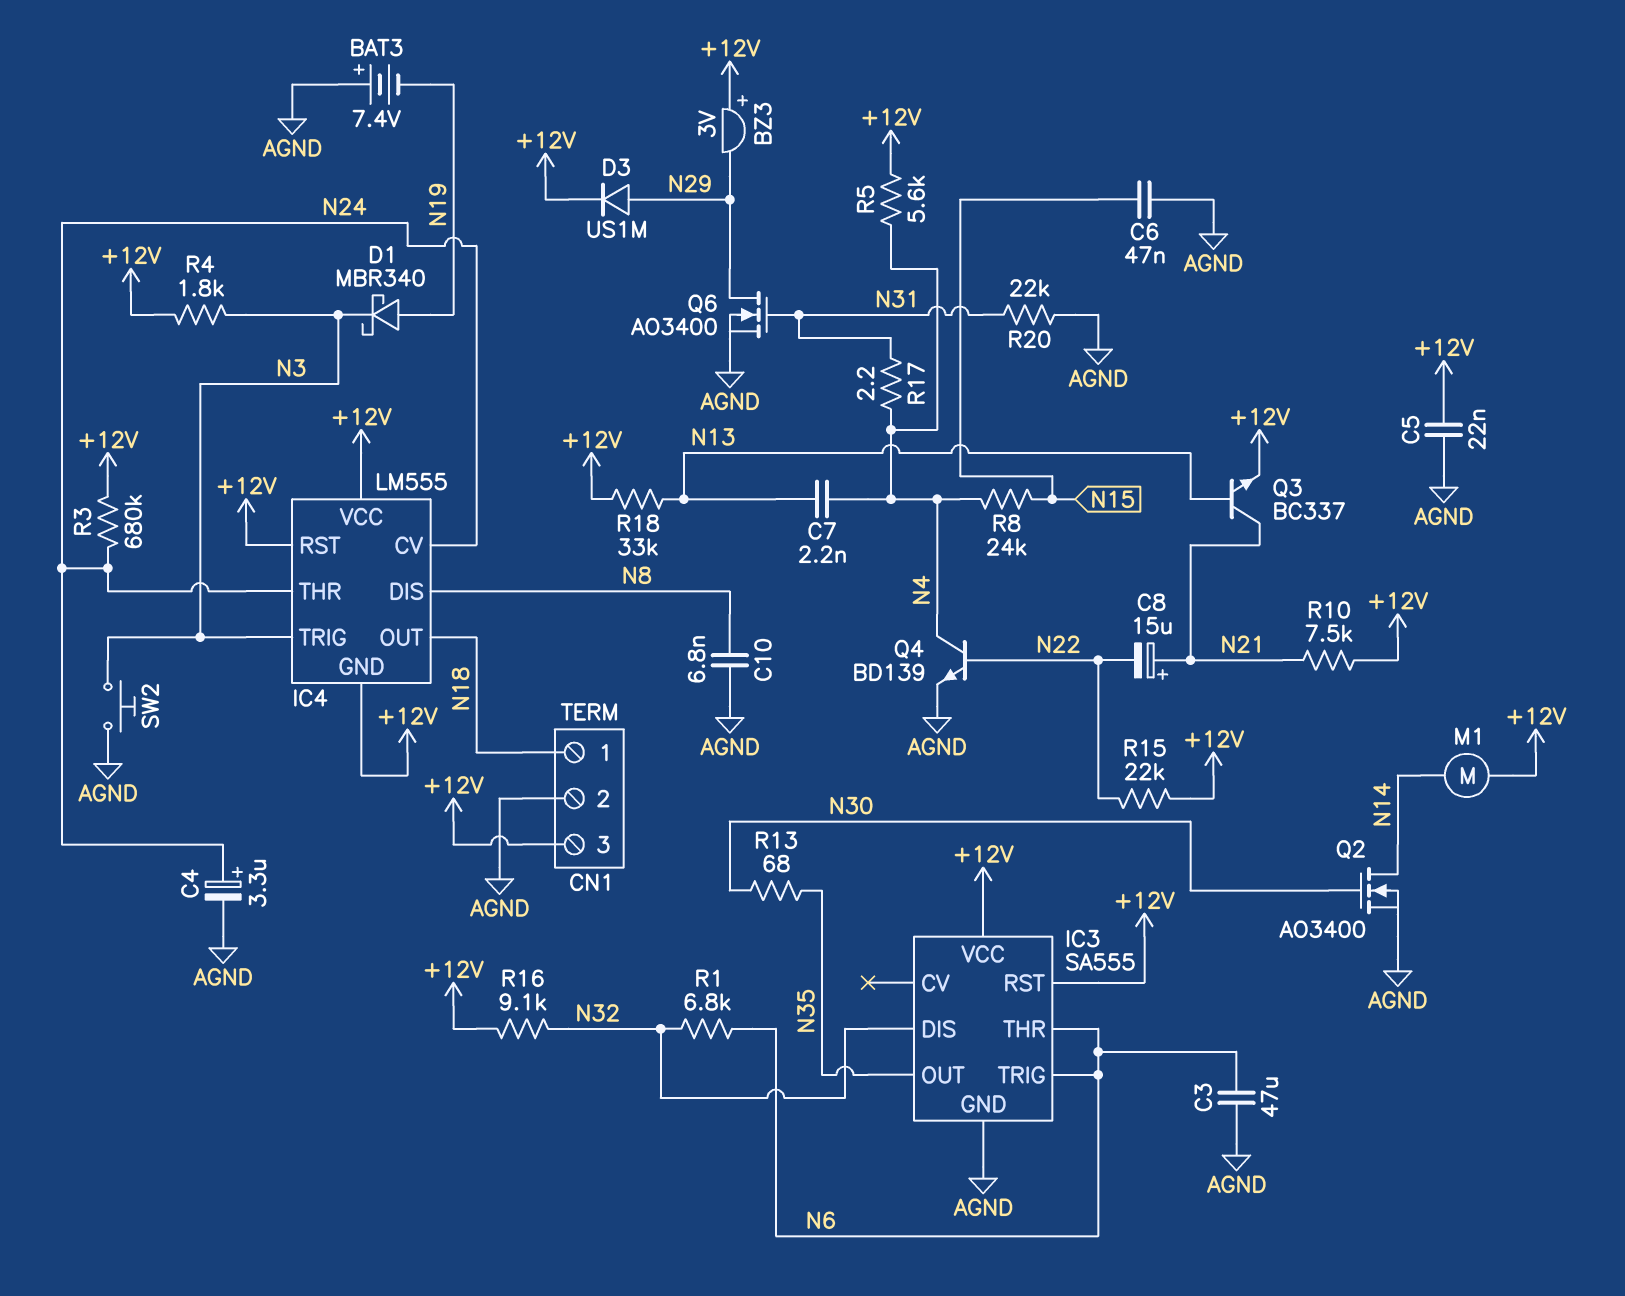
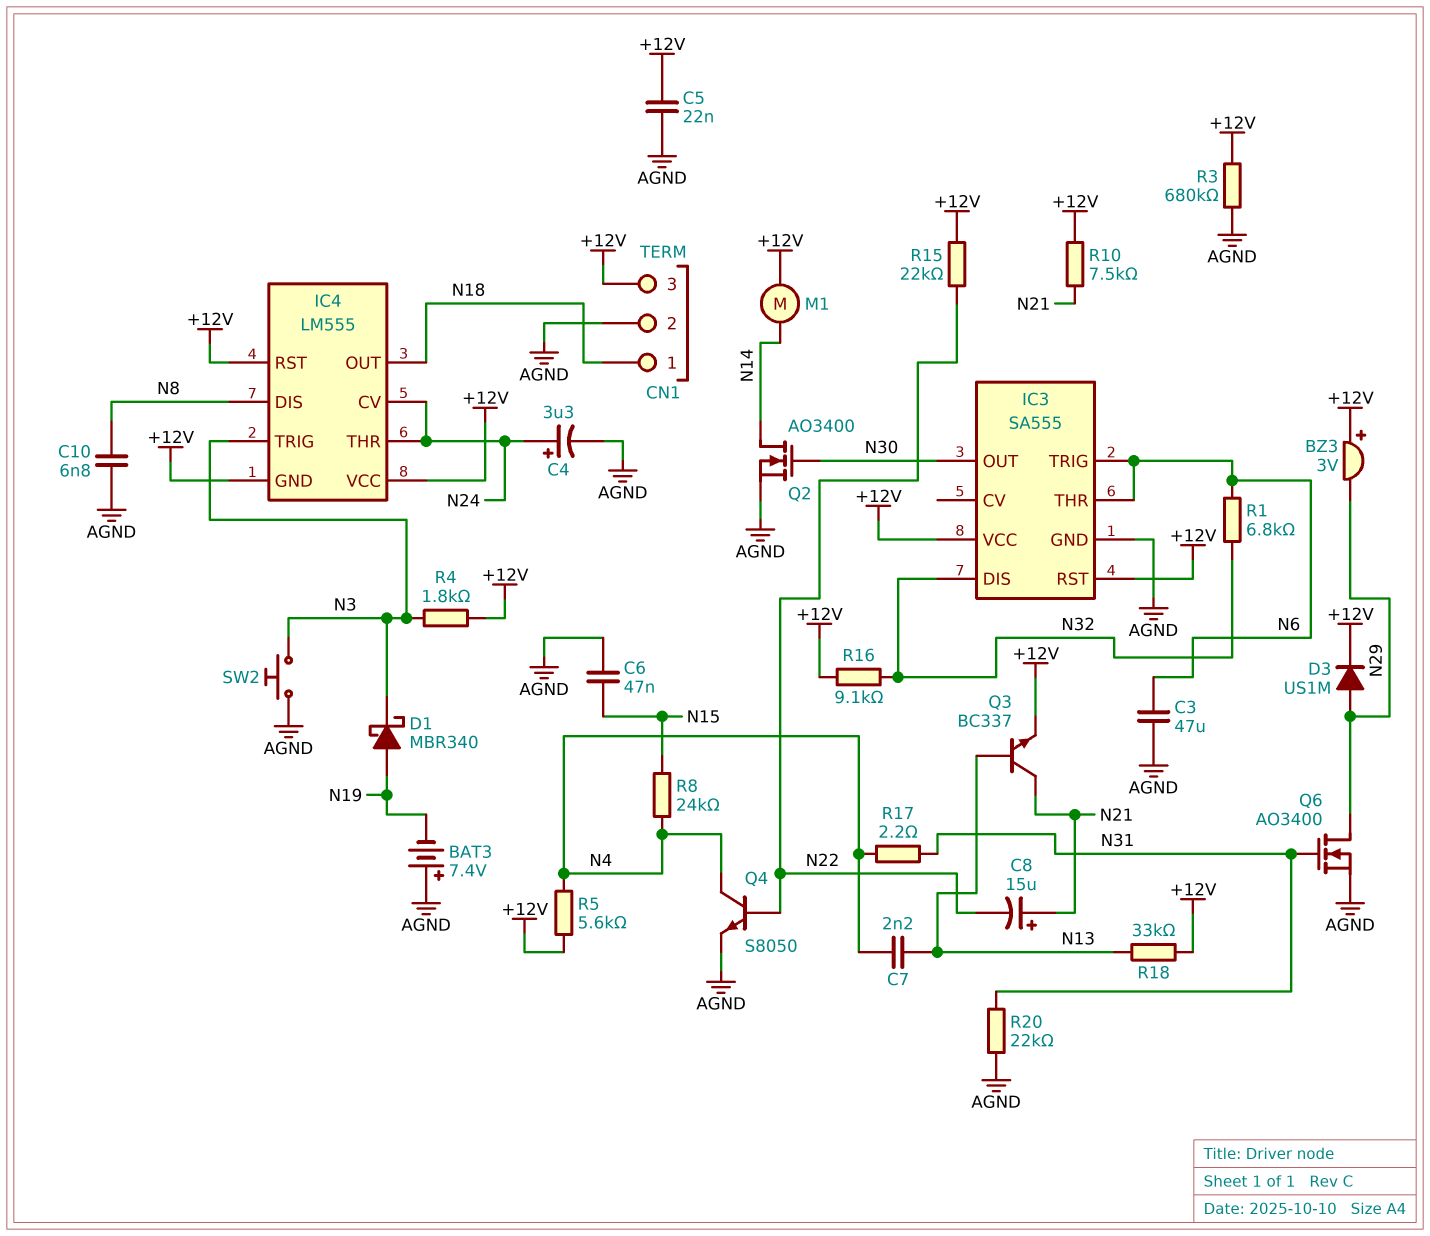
IC3 pin OUT: N35 -> N30
Q4: NPN BD139 (B N22, C N4, E AGND) -> NPN S8050 (B N22, C N4, E AGND)
R3: 680k (+12V, N24) -> 680k (+12V, AGND)
R13: 68 (N30, N35) -> none

